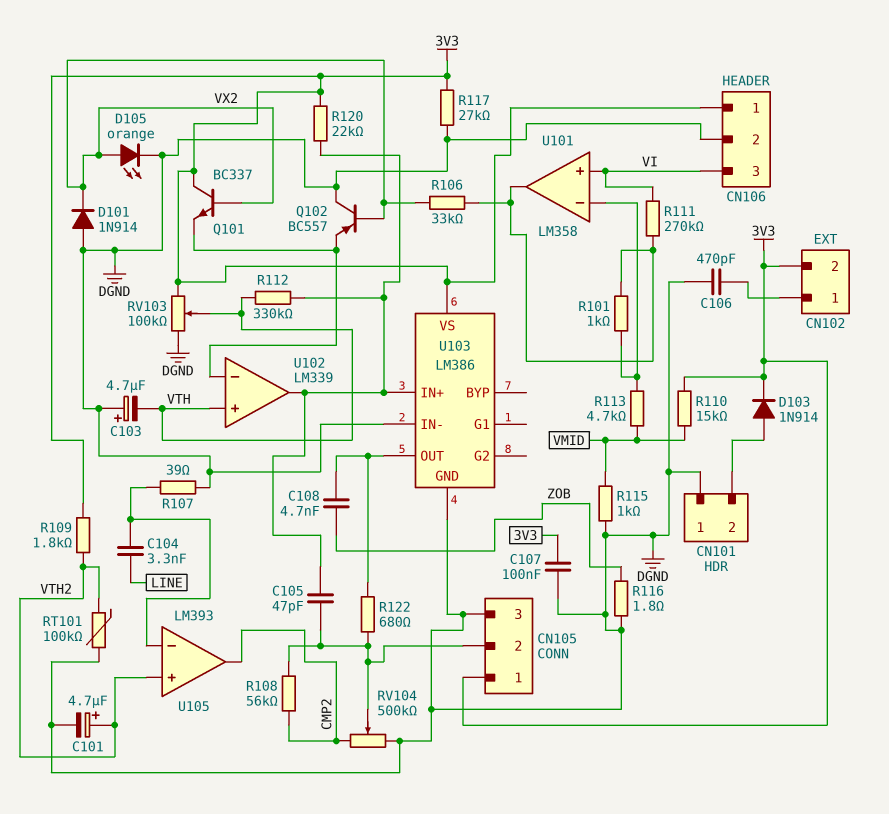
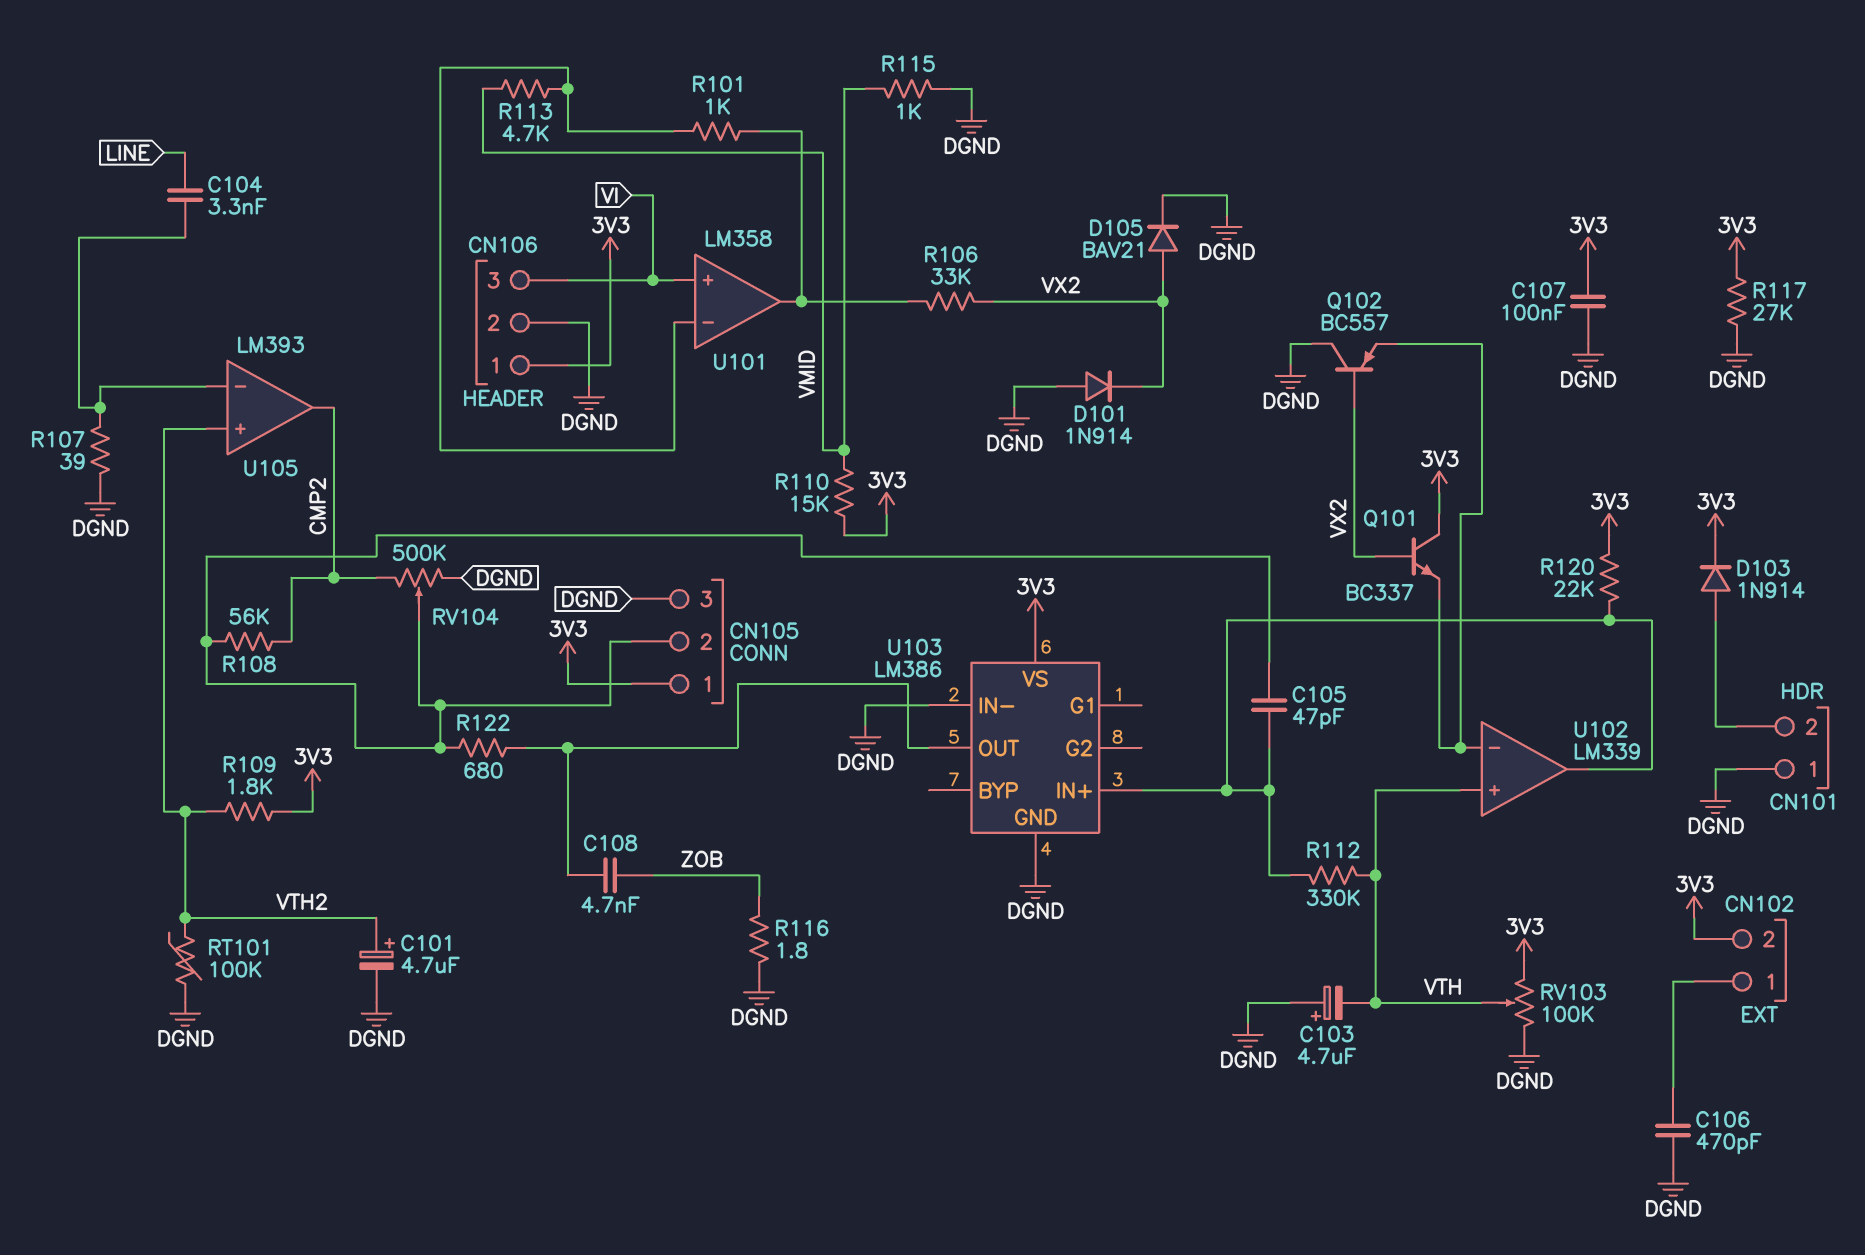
D105: LED orange (A VX2, K DGND) -> diode BAV21 (A VX2, K DGND)
R111: 270k (U101/out, VI) -> none

